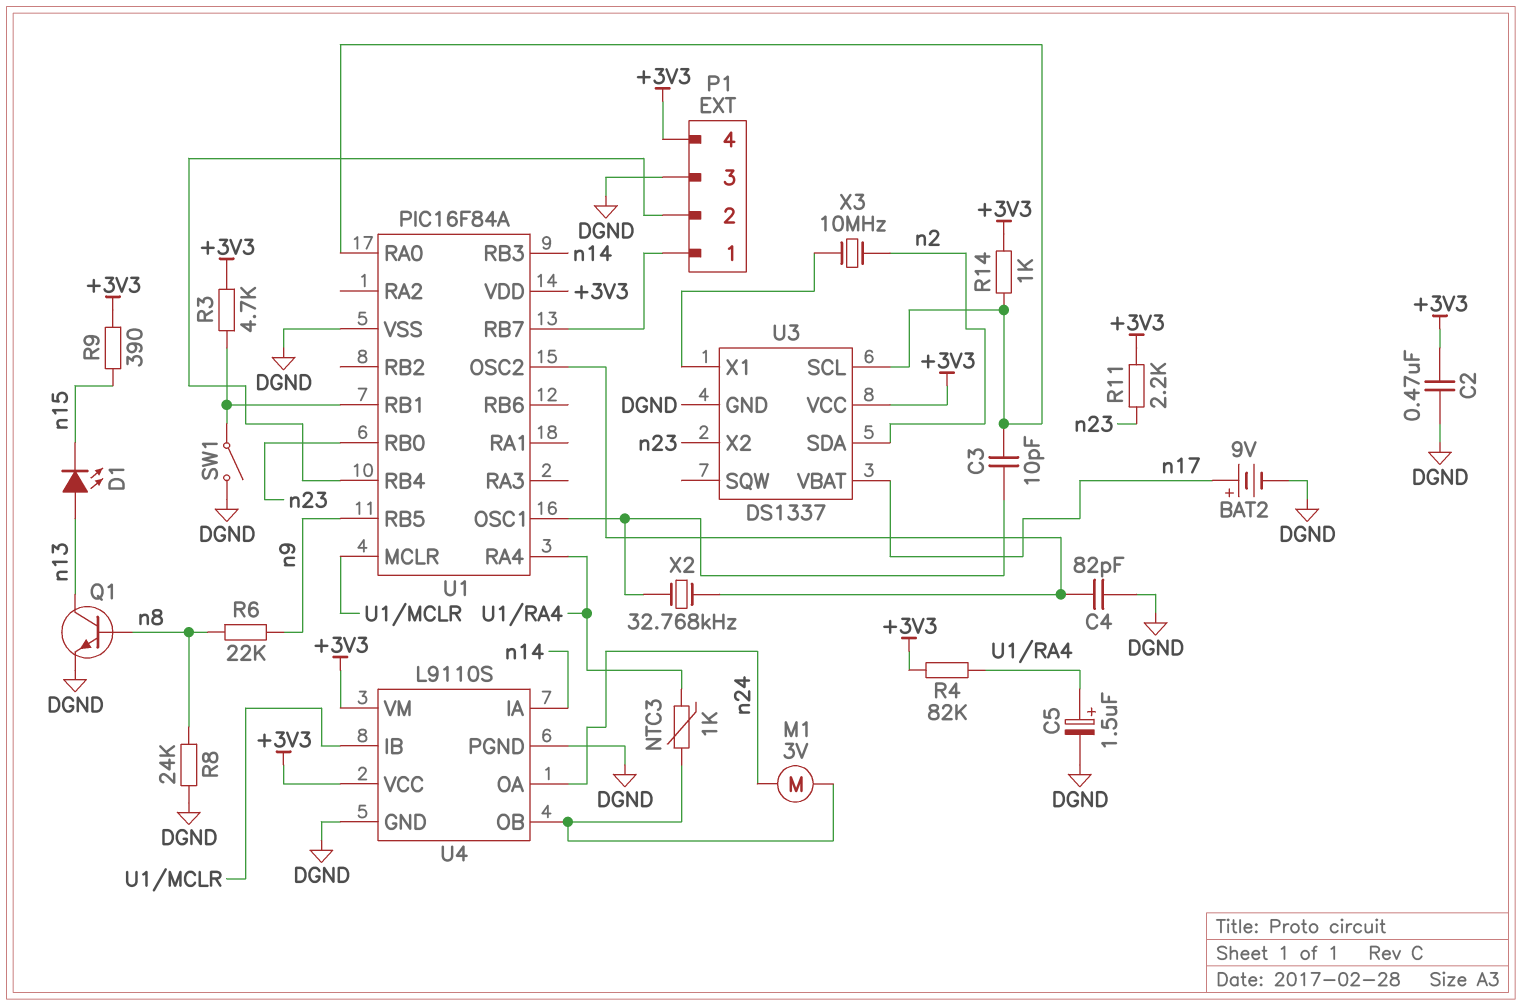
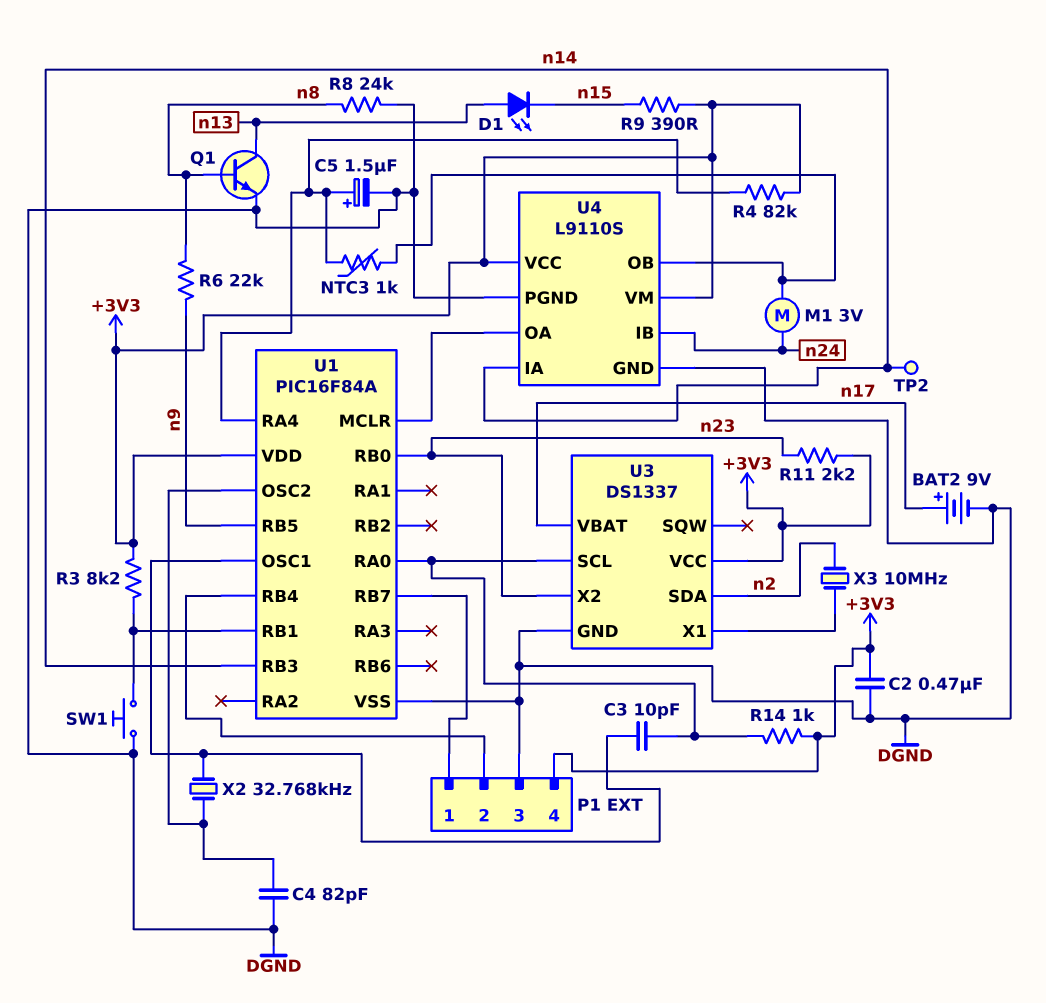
R3: 4.7k (+3V3, U1/RB1) -> 8.2k (+3V3, U1/RB1)
SW1: switch (DGND, U1/RB1) -> button (DGND, U1/RB1)
TP2: none -> test point (n14)
U4 pin IB: U1/MCLR -> n24
U4 pin OA: n24 -> U1/MCLR

